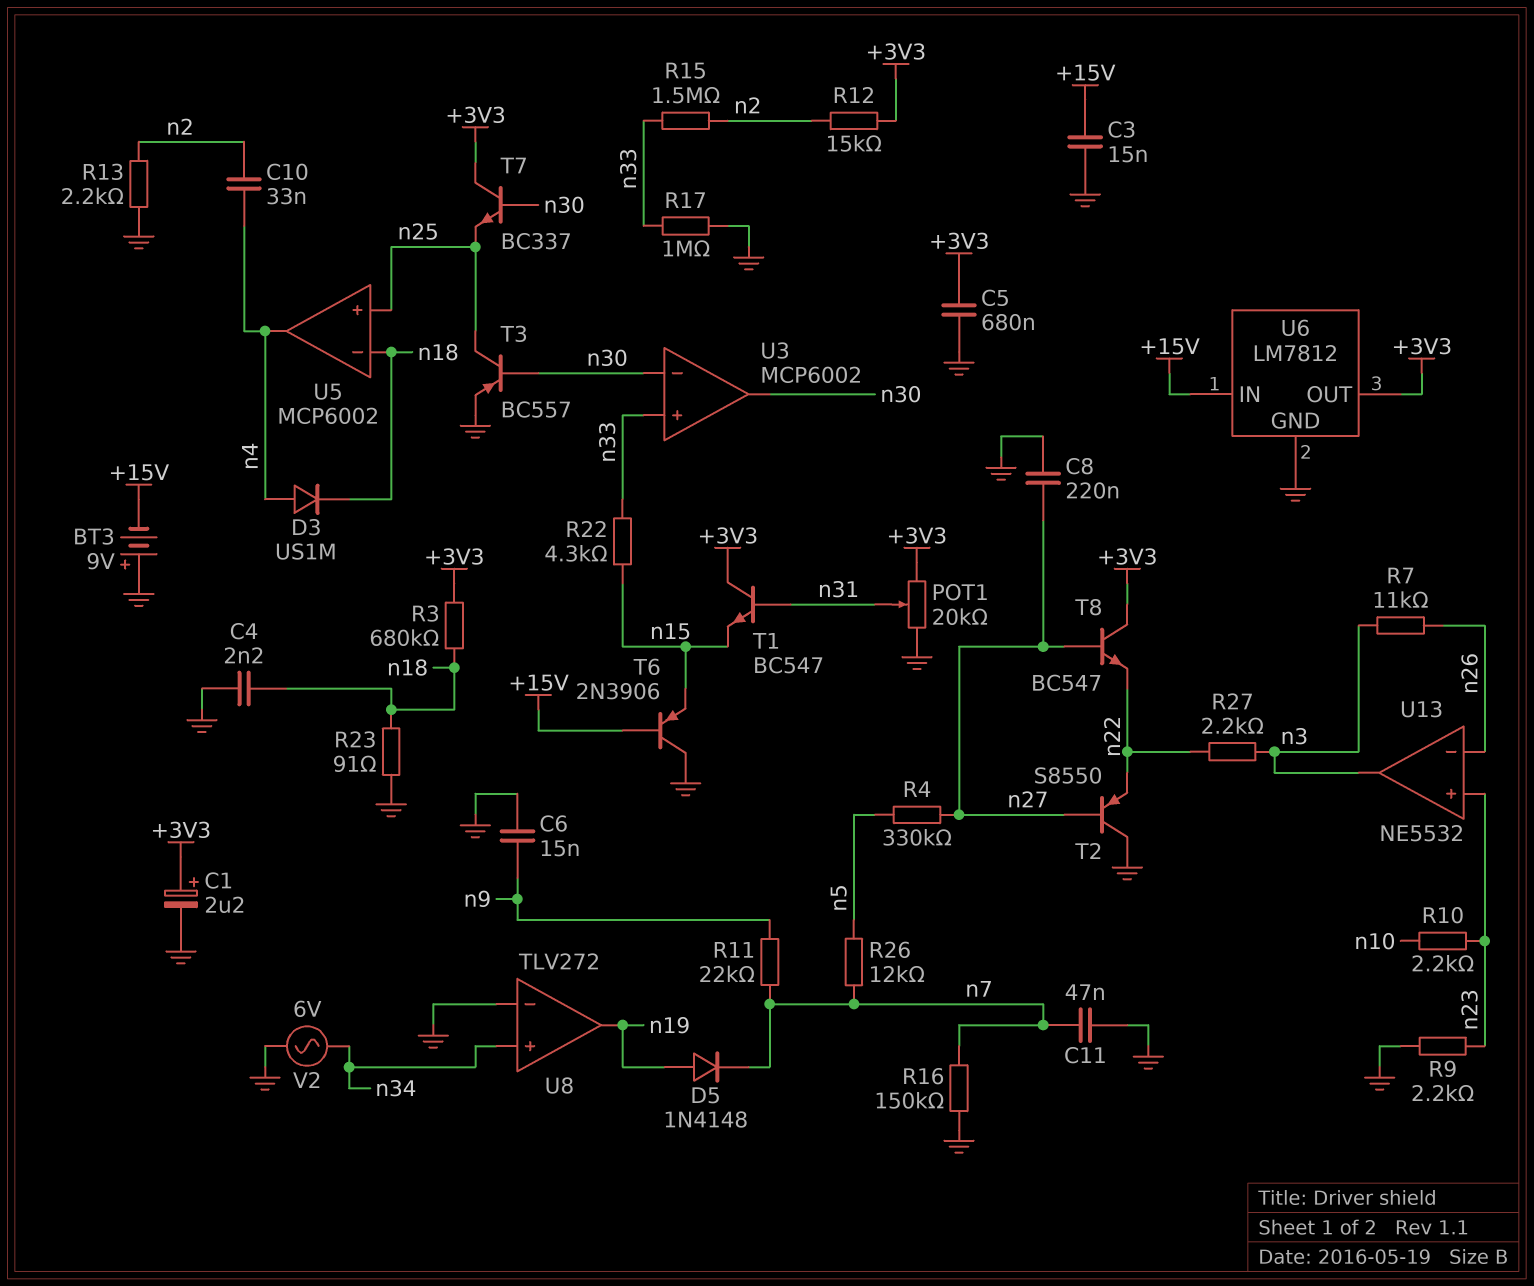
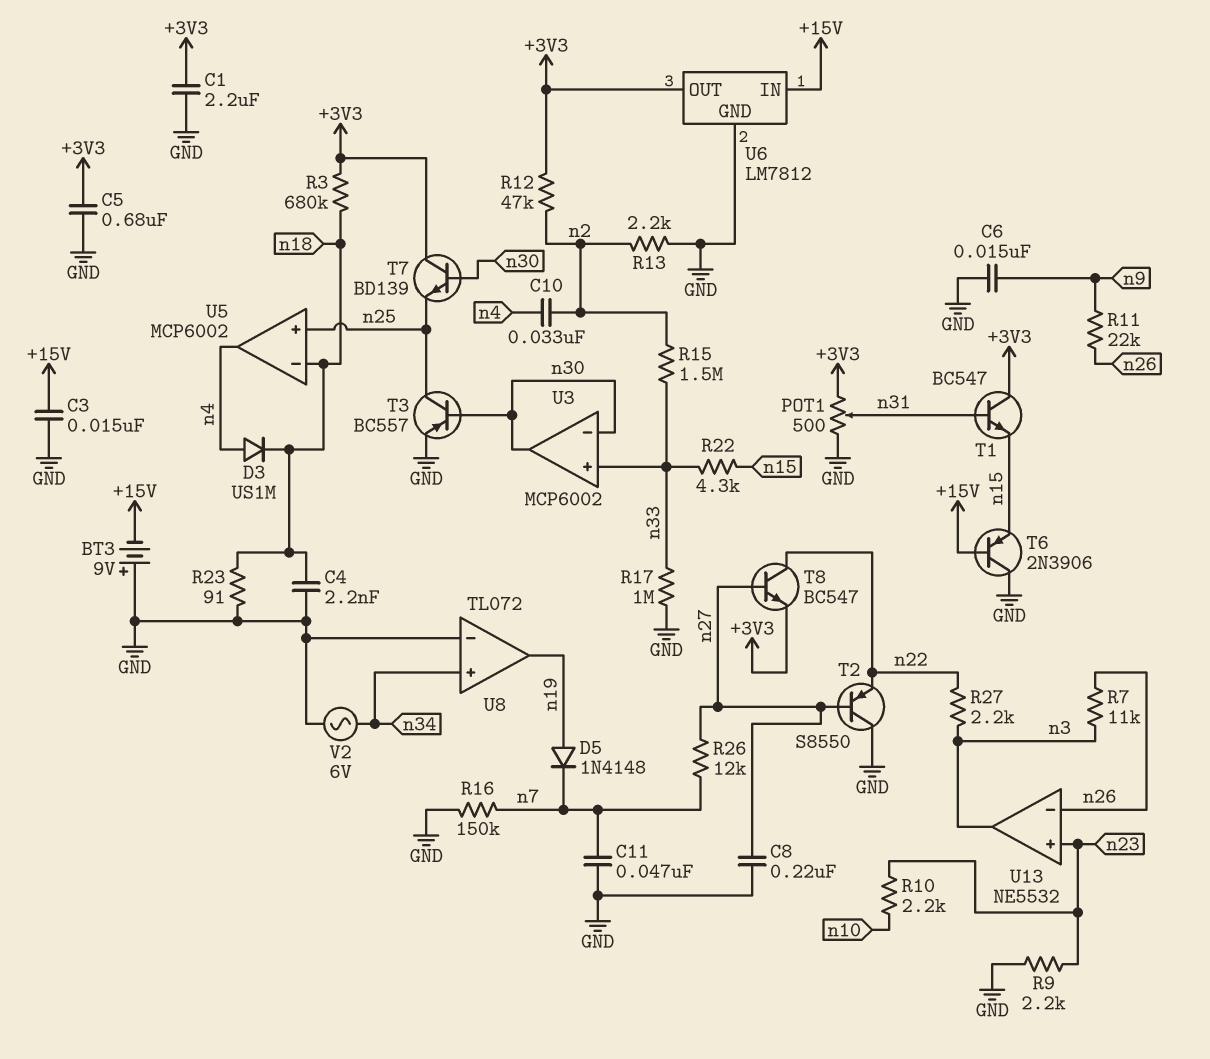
C1: 2.2uF (plus +3V3, minus GND) -> 2.2uF (+3V3, GND)
POT1: 20k (+3V3, GND, wiper n31) -> 500 (+3V3, GND, wiper n31)
R4: 330k (n5, n27) -> none
R11: 22k (n7, n9) -> 22k (n9, n26)
R12: 15k (+3V3, n2) -> 47k (+3V3, n2)
R26: 12k (n5, n7) -> 12k (n7, n27)
T7: NPN BC337 (B n30, C +3V3, E n25) -> NPN BD139 (B n30, C +3V3, E n25)
T8: NPN BC547 (B n27, C +3V3, E n22) -> NPN BC547 (B n27, C n22, E +3V3)
U8: TLV272 -> TL072

